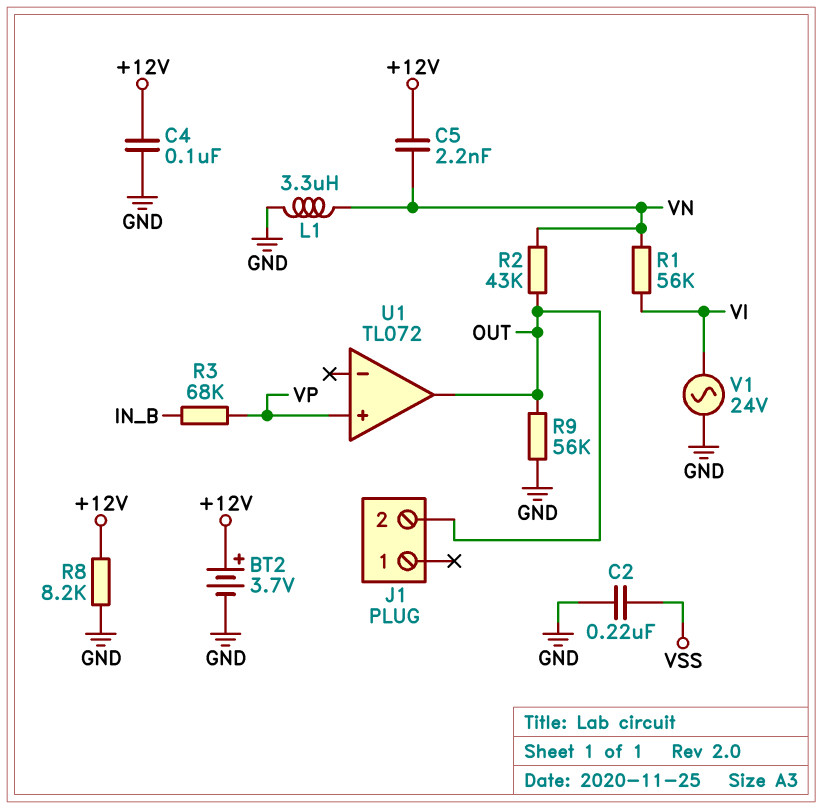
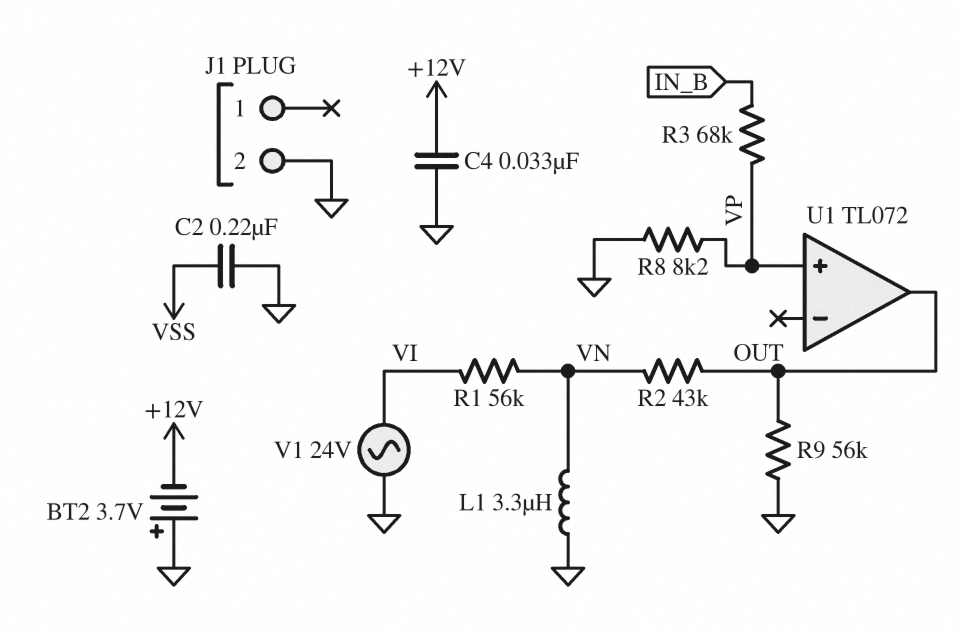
BT2: 3.7V (plus +12V, minus GND) -> 3.7V (plus GND, minus +12V)
C4: 100nF (+12V, GND) -> 33nF (+12V, GND)
C5: 2.2nF (+12V, VN) -> none
J1 pin 2: OUT -> GND
R8: 8.2k (+12V, GND) -> 8.2k (GND, VP)

